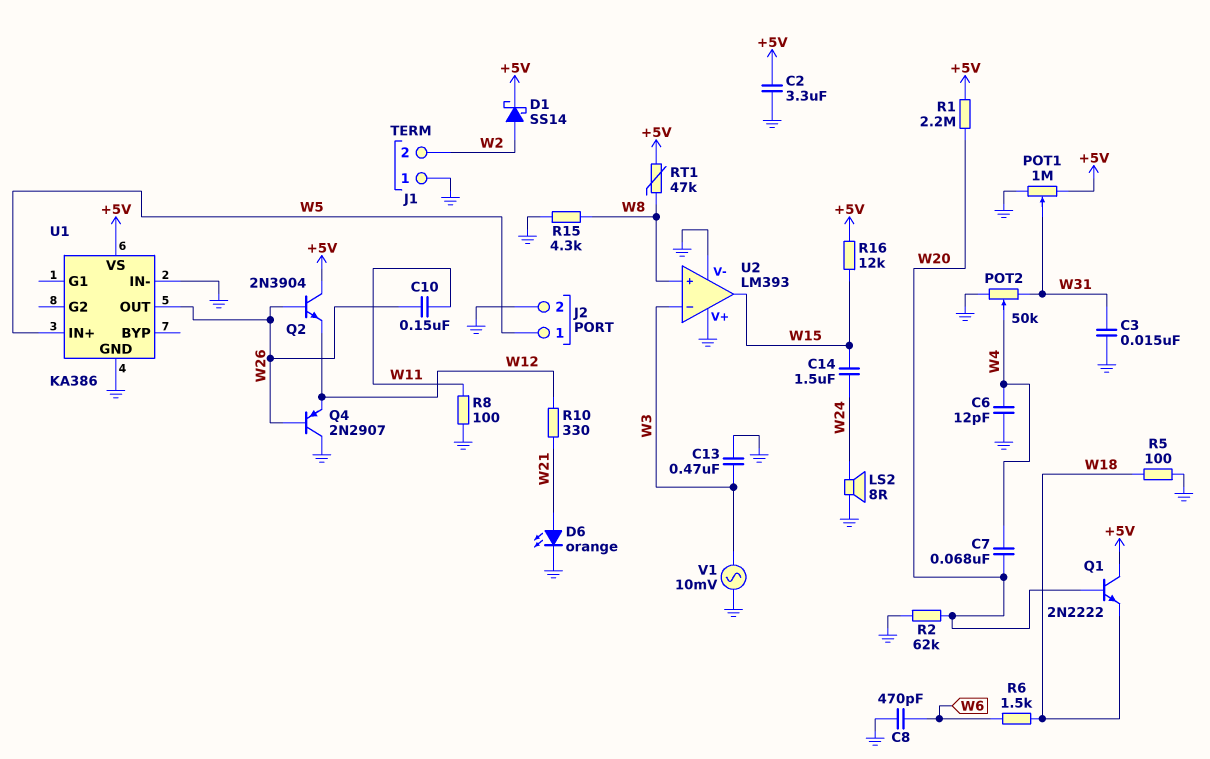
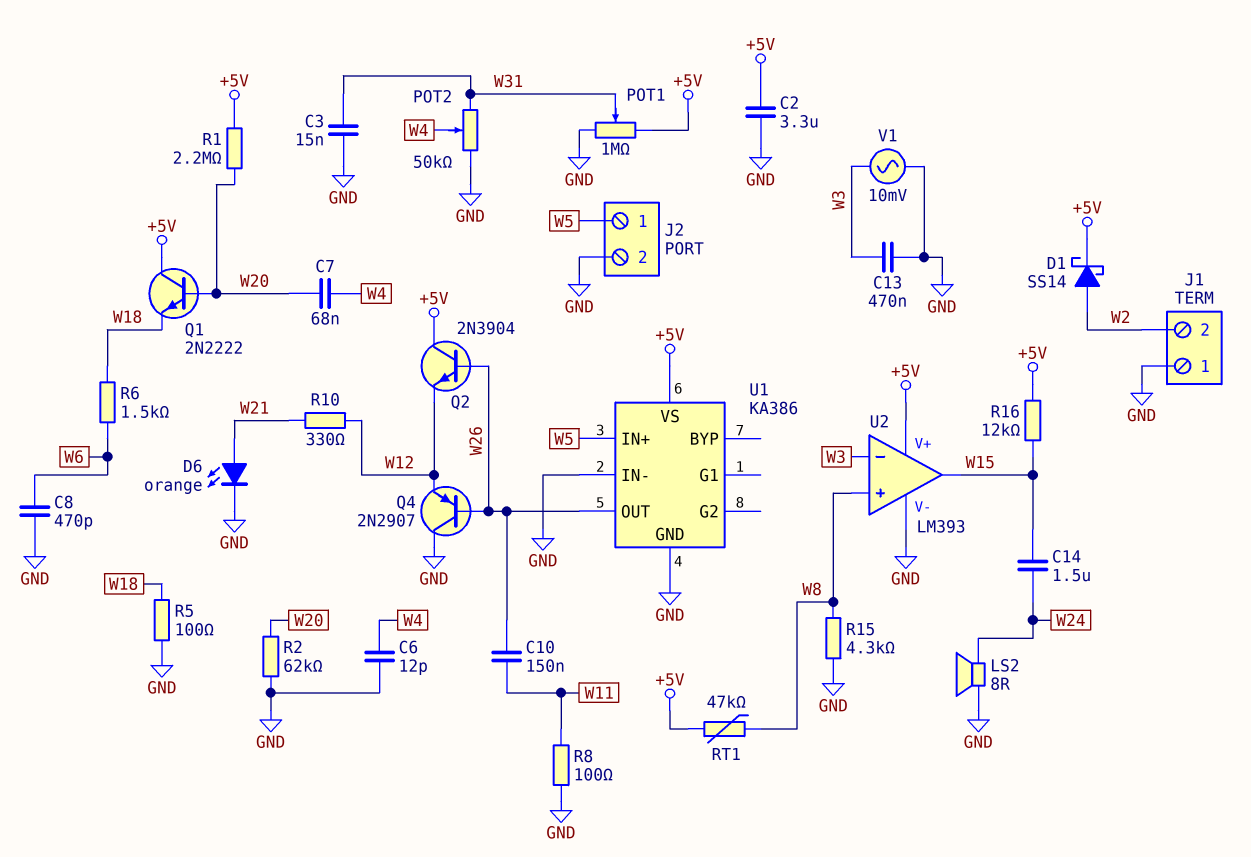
U2 pin V+: GND -> +5V

